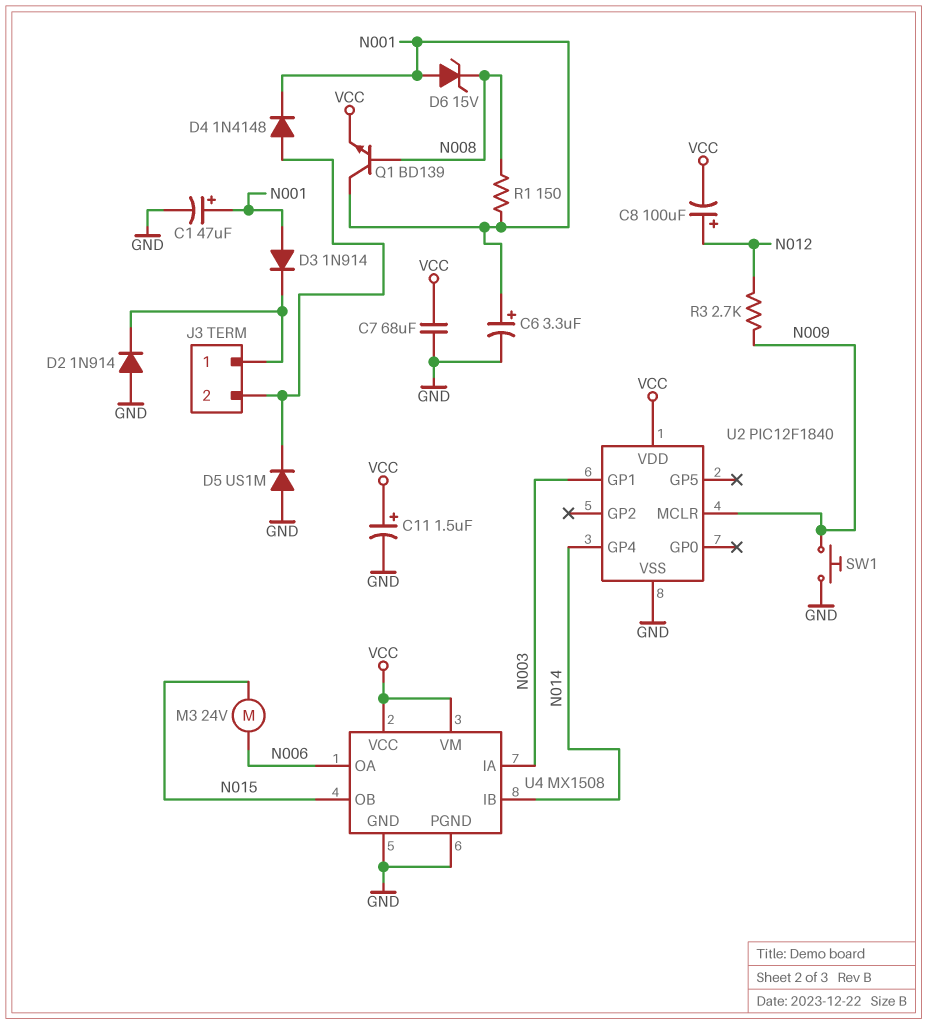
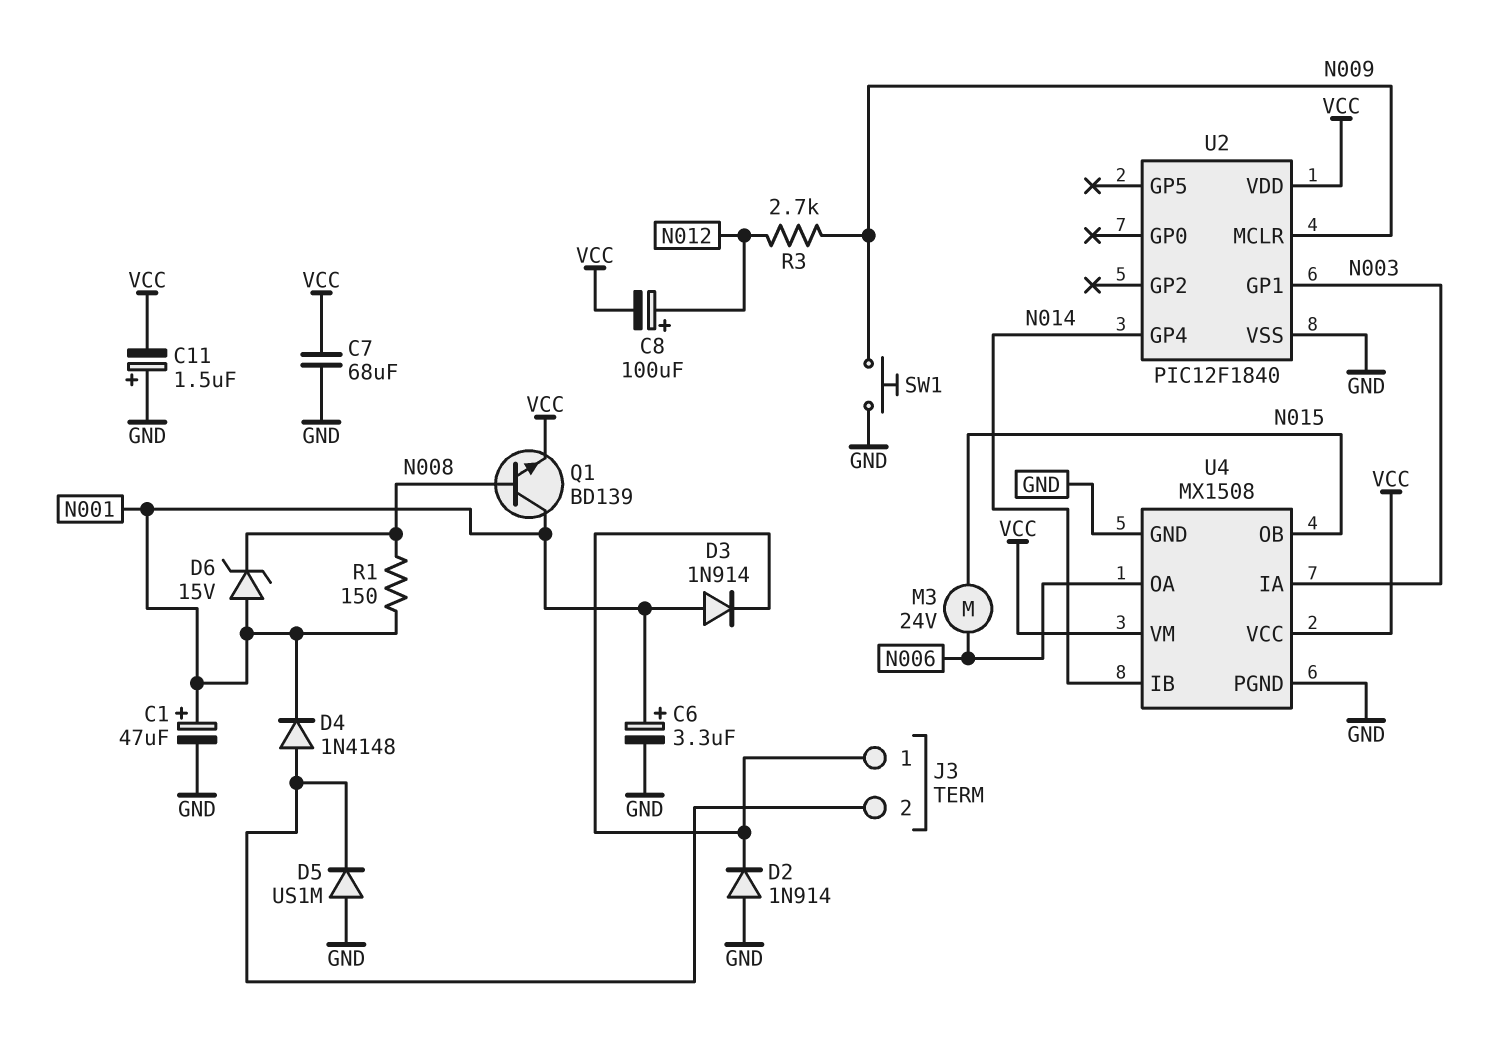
C11: 1.5uF (plus VCC, minus GND) -> 1.5uF (plus GND, minus VCC)

